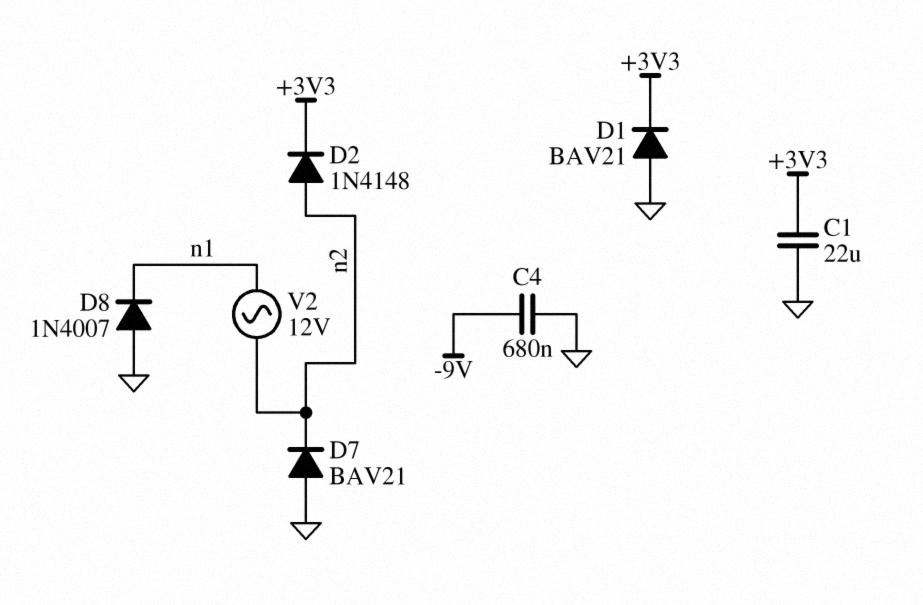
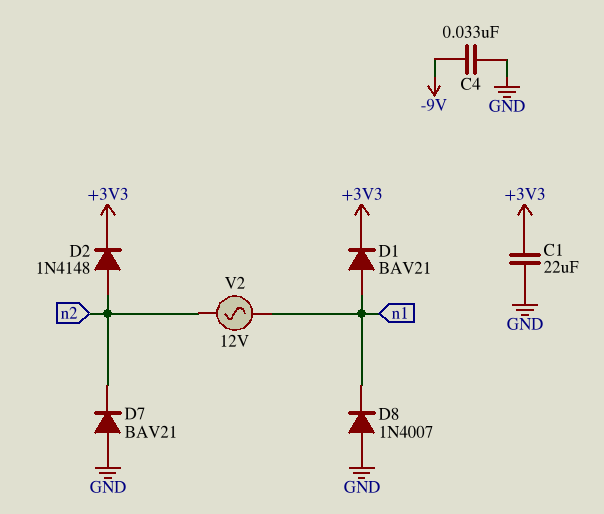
C4: 680nF (-9V, GND) -> 33nF (-9V, GND)
D1: diode BAV21 (A GND, K +3V3) -> diode BAV21 (A n1, K +3V3)

